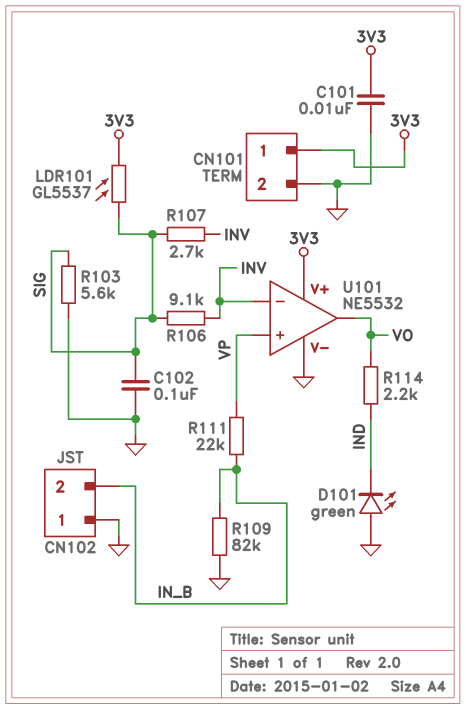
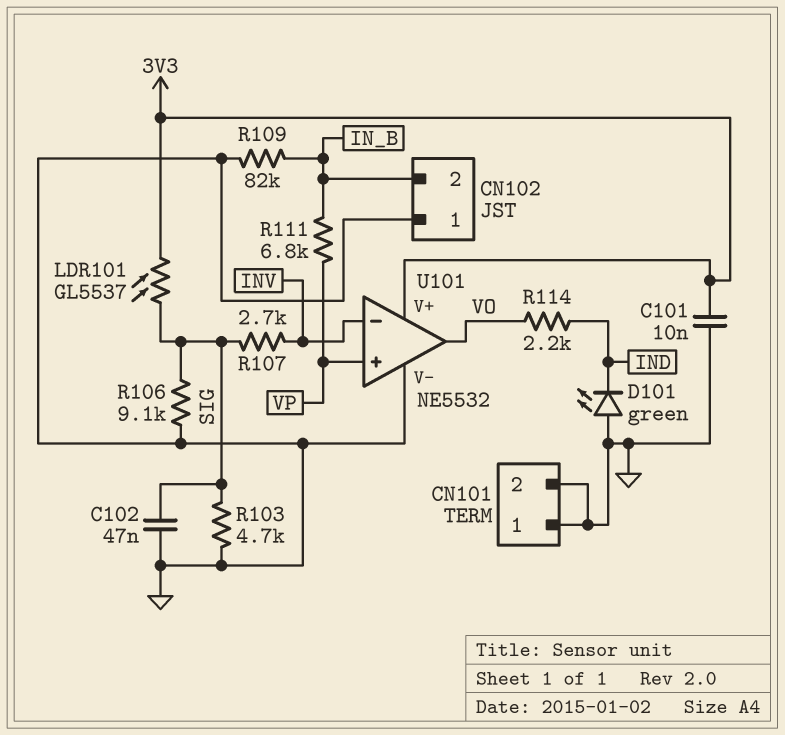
C102: 100nF (GND, SIG) -> 47nF (GND, SIG)
CN101 pin 1: 3V3 -> GND
R103: 5.6k (GND, SIG) -> 4.7k (GND, SIG)
R106: 9.1k (INV, SIG) -> 9.1k (GND, SIG)
R111: 22k (IN_B, VP) -> 6.8k (IN_B, VP)

